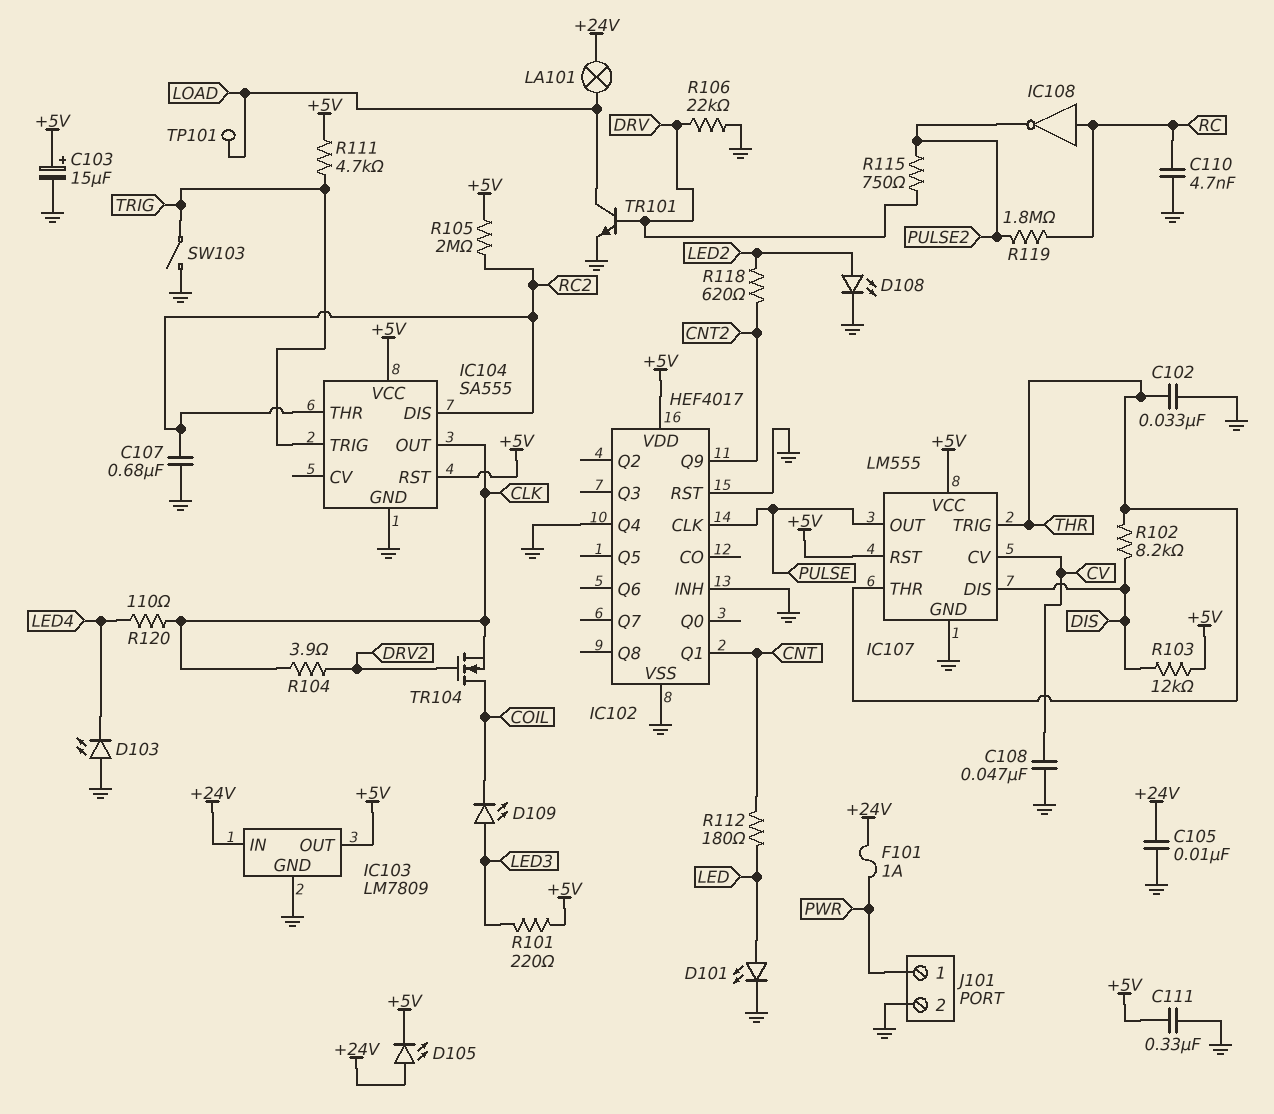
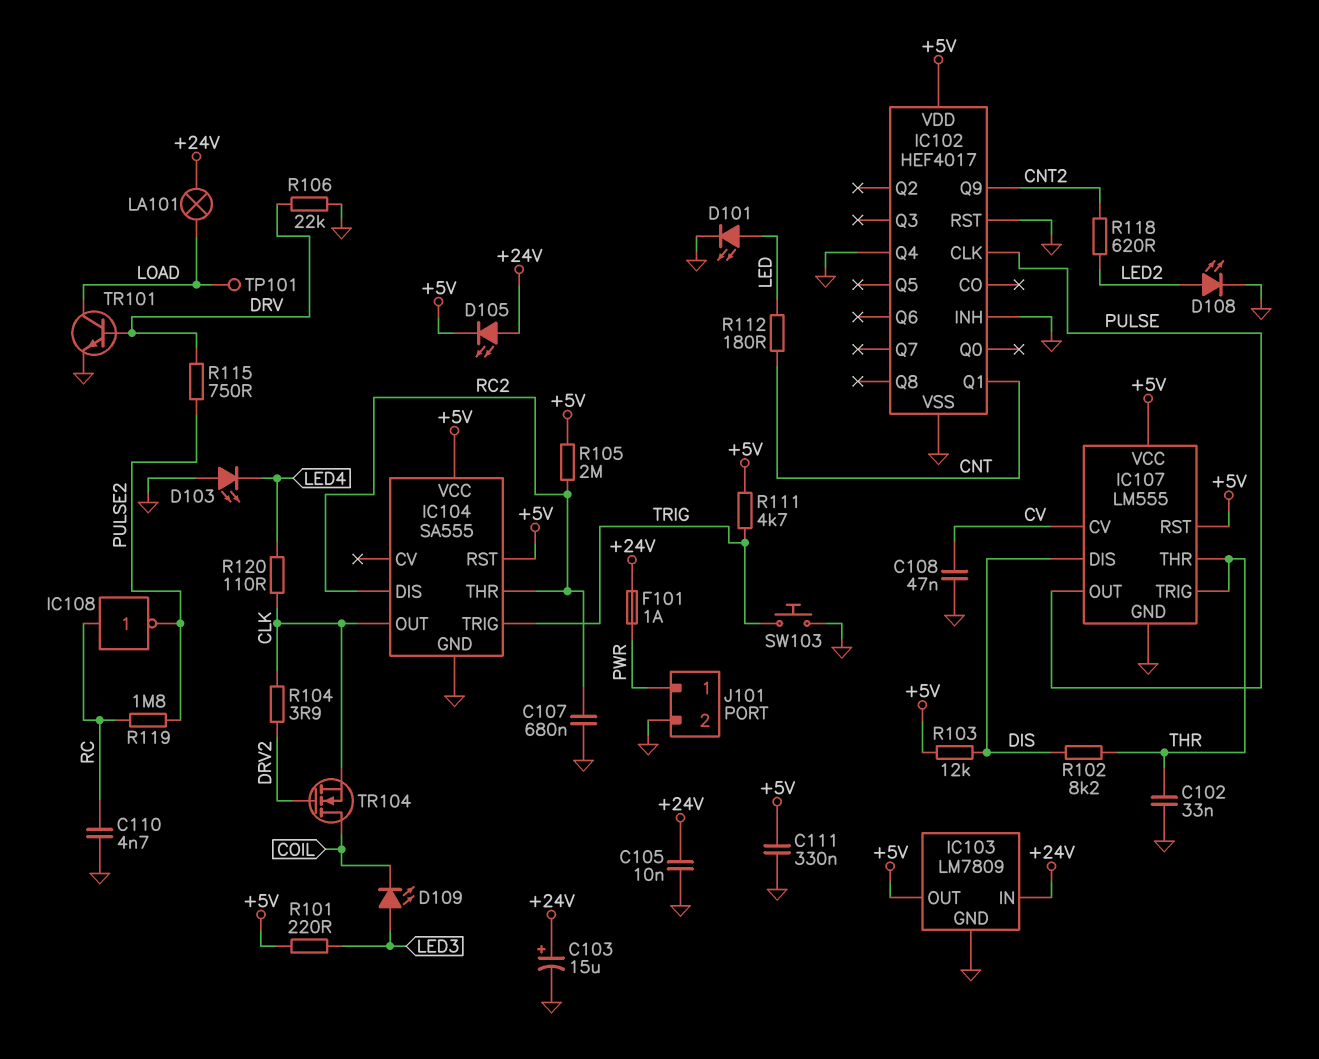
C103: 15uF (plus +5V, minus GND) -> 15uF (plus +24V, minus GND)
SW103: switch (GND, TRIG) -> button (GND, TRIG)

